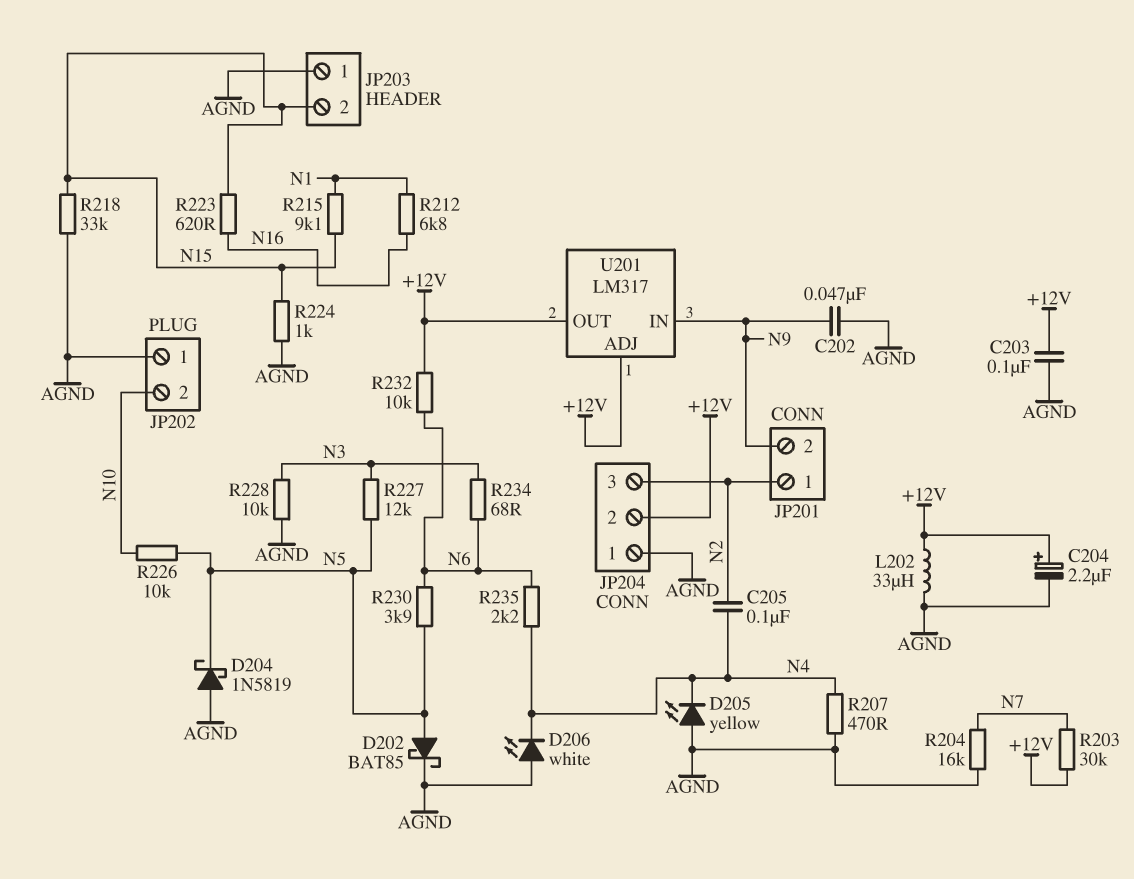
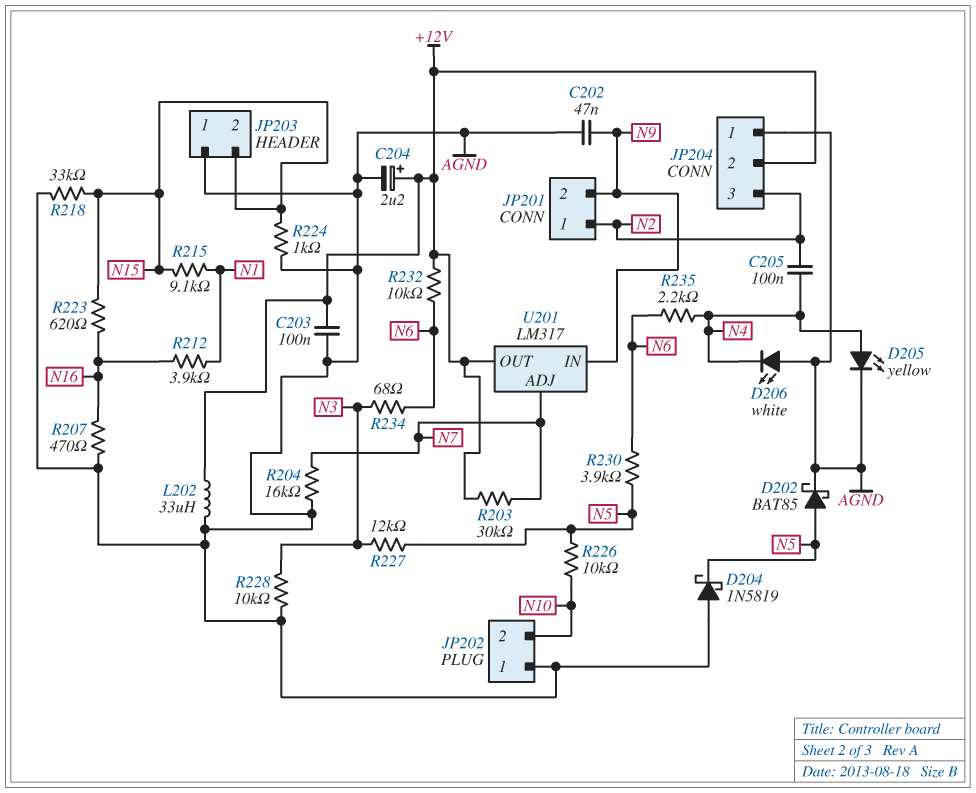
D205: LED yellow (A AGND, K N4) -> LED yellow (A N4, K AGND)
R207: 470 (AGND, N4) -> 470 (AGND, N16)
R212: 6.8k (N1, N16) -> 3.9k (N1, N16)
U201 pin ADJ: +12V -> N7

